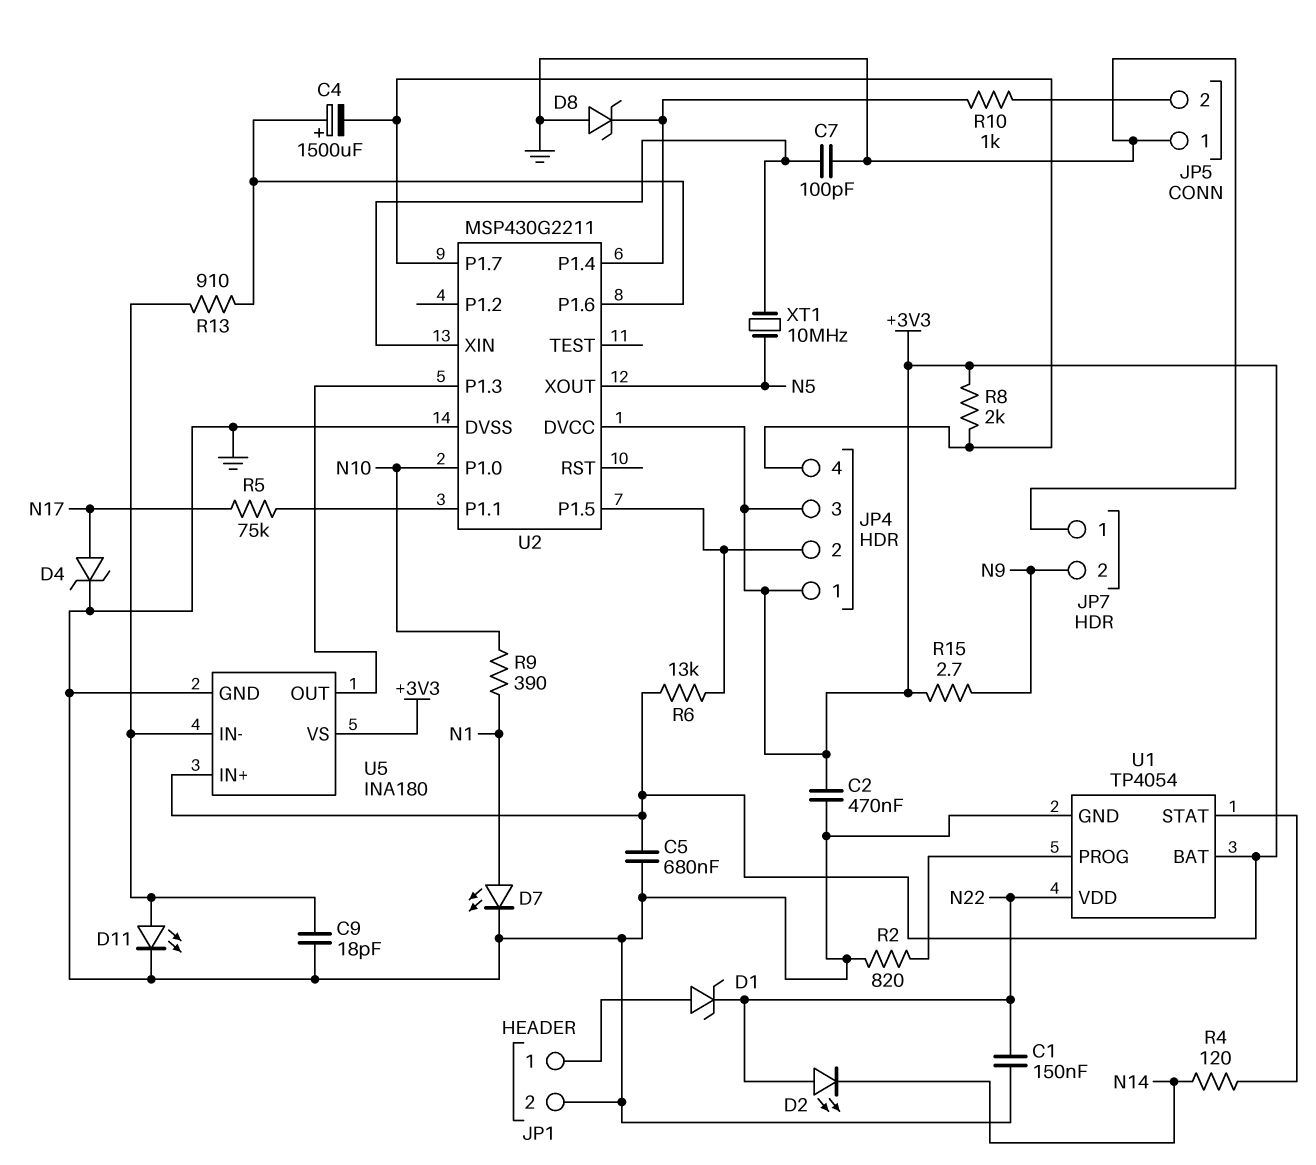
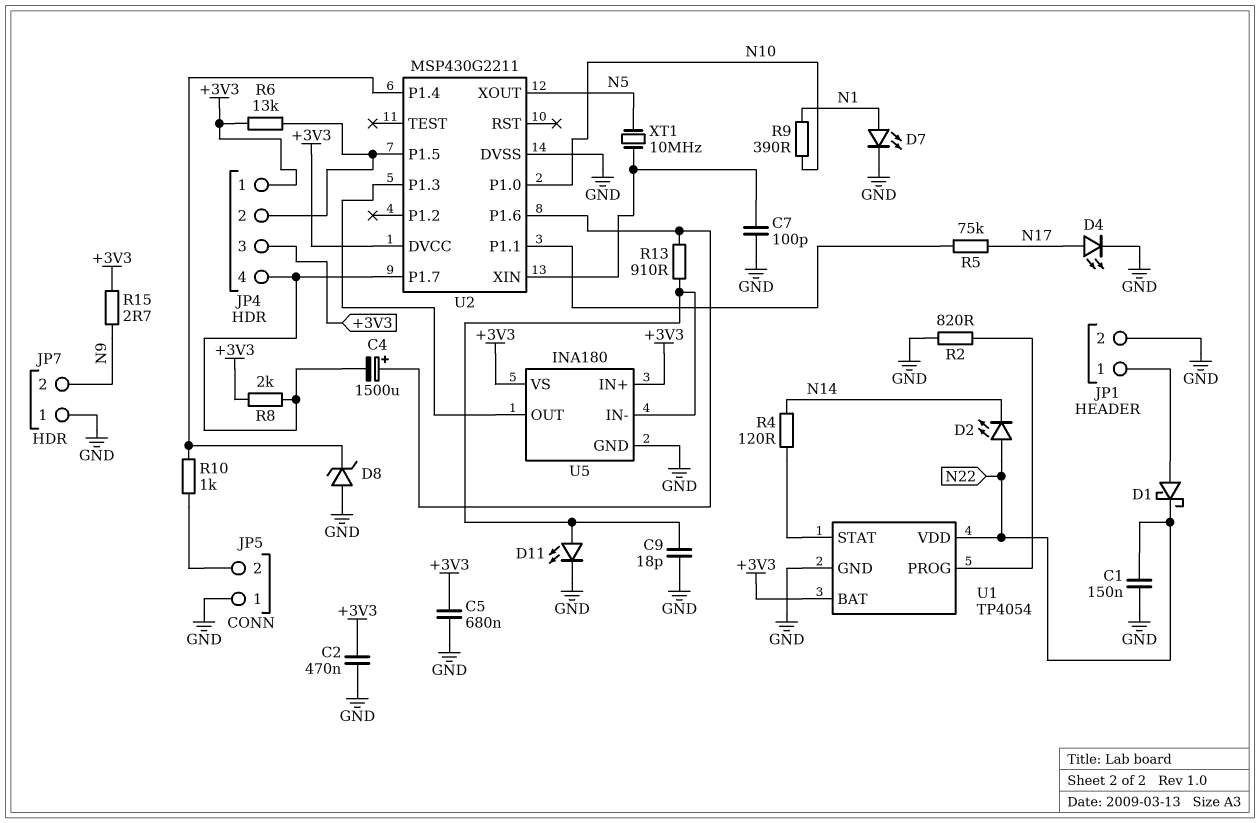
D1: zener (A JP1/1, K N22) -> schottky (A JP1/1, K N22)
D4: zener (A N17, K GND) -> LED (A N17, K GND)

